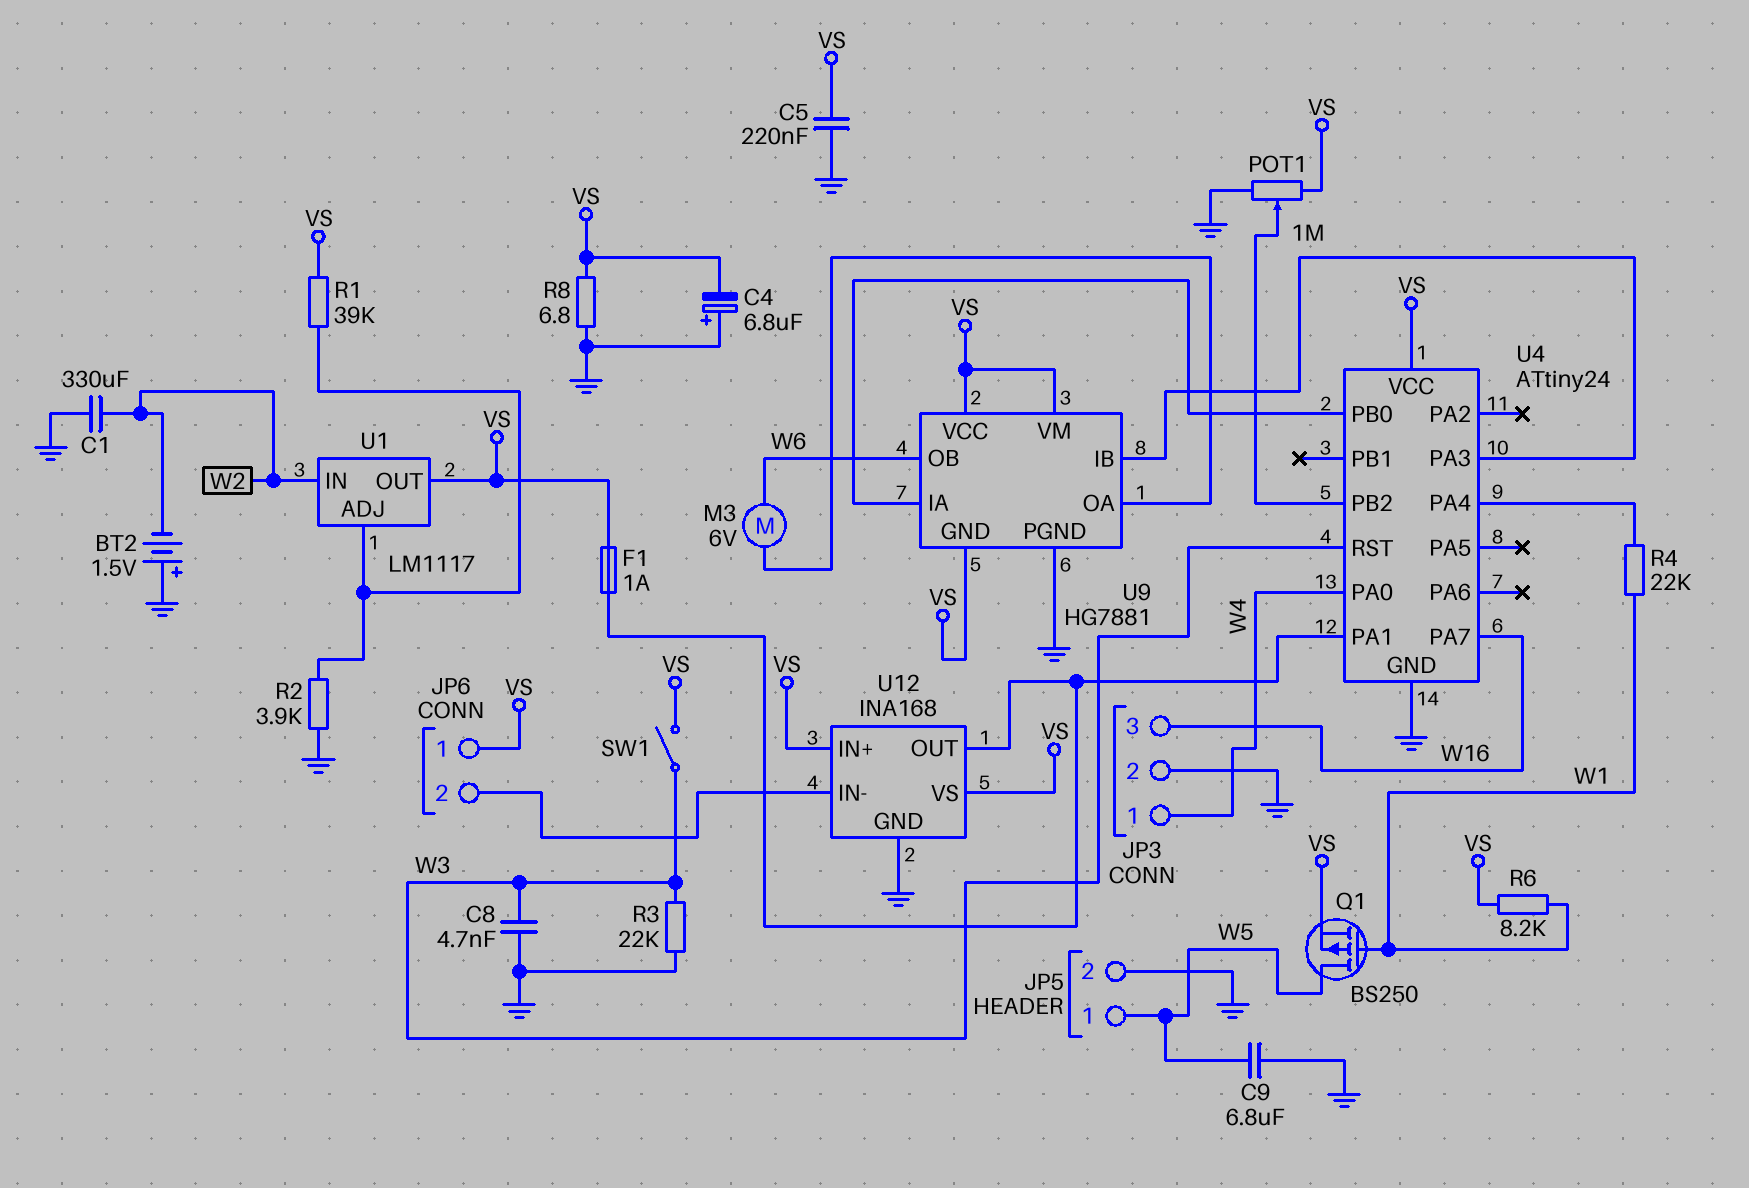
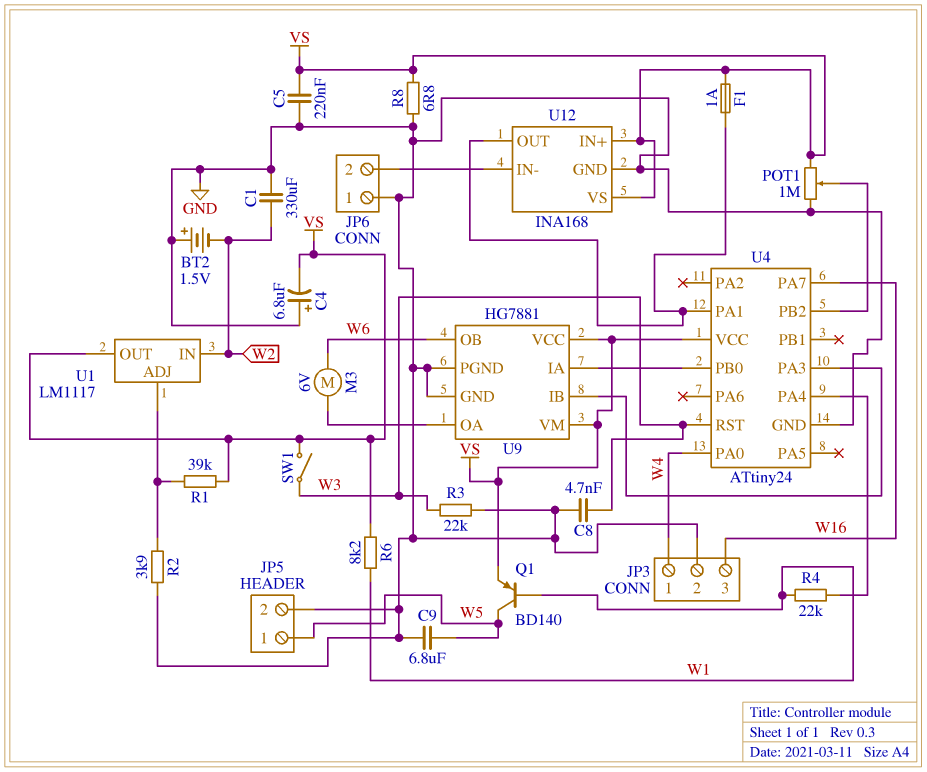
JP6 pin 1: VS -> GND
Q1: PMOS BS250 (G W1, D W5, S VS) -> PNP BD140 (B W1, C W5, E VS)
U9 pin GND: VS -> GND

